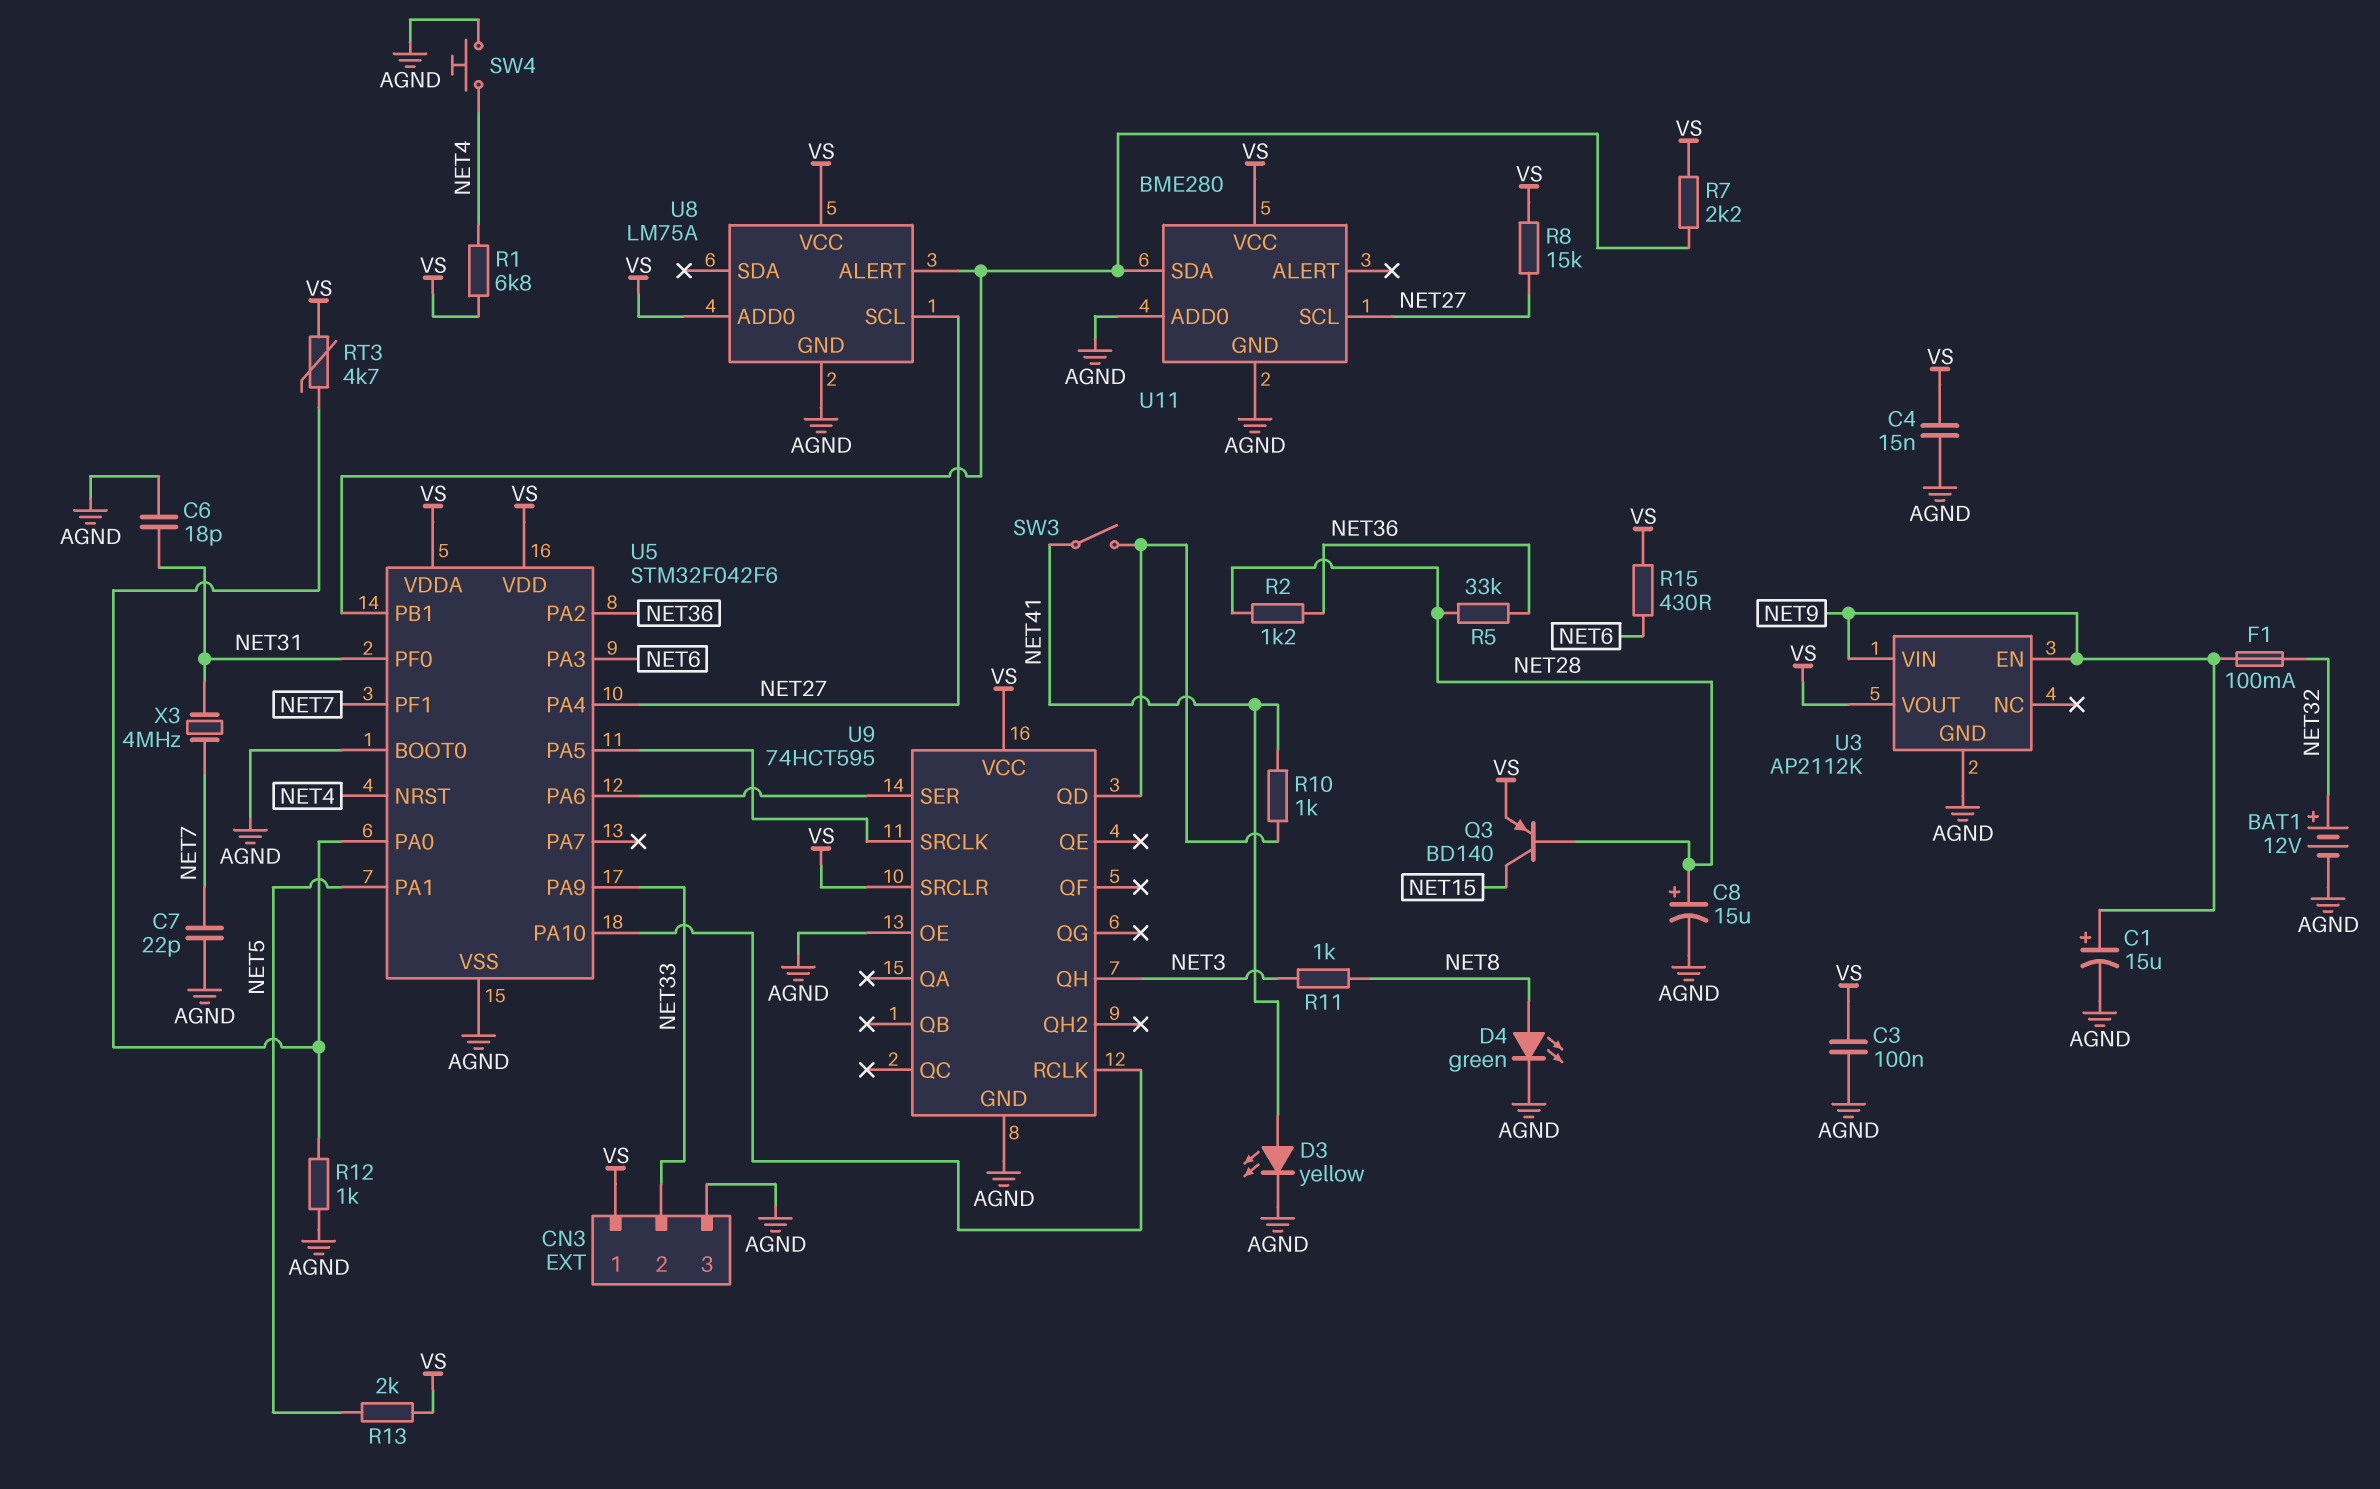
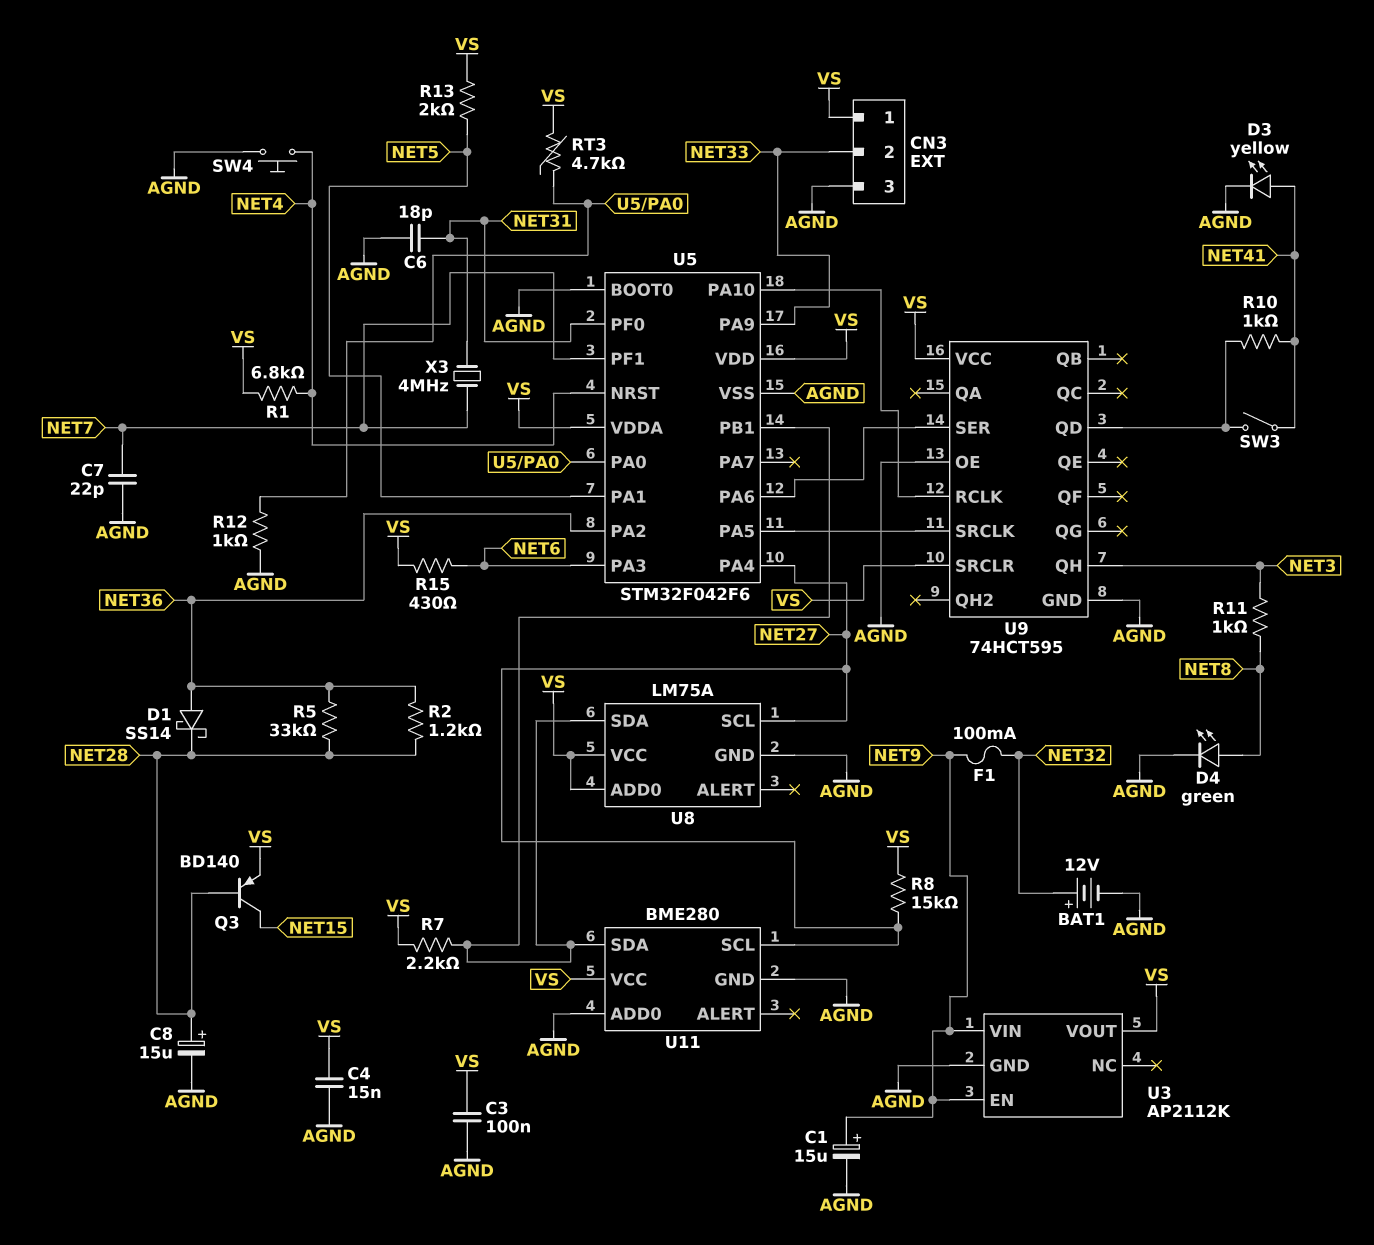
D1: none -> schottky SS14 (A NET36, K NET28)
U8 pin ALERT: U5/PB1 -> none
U8 pin SDA: none -> U5/PB1

